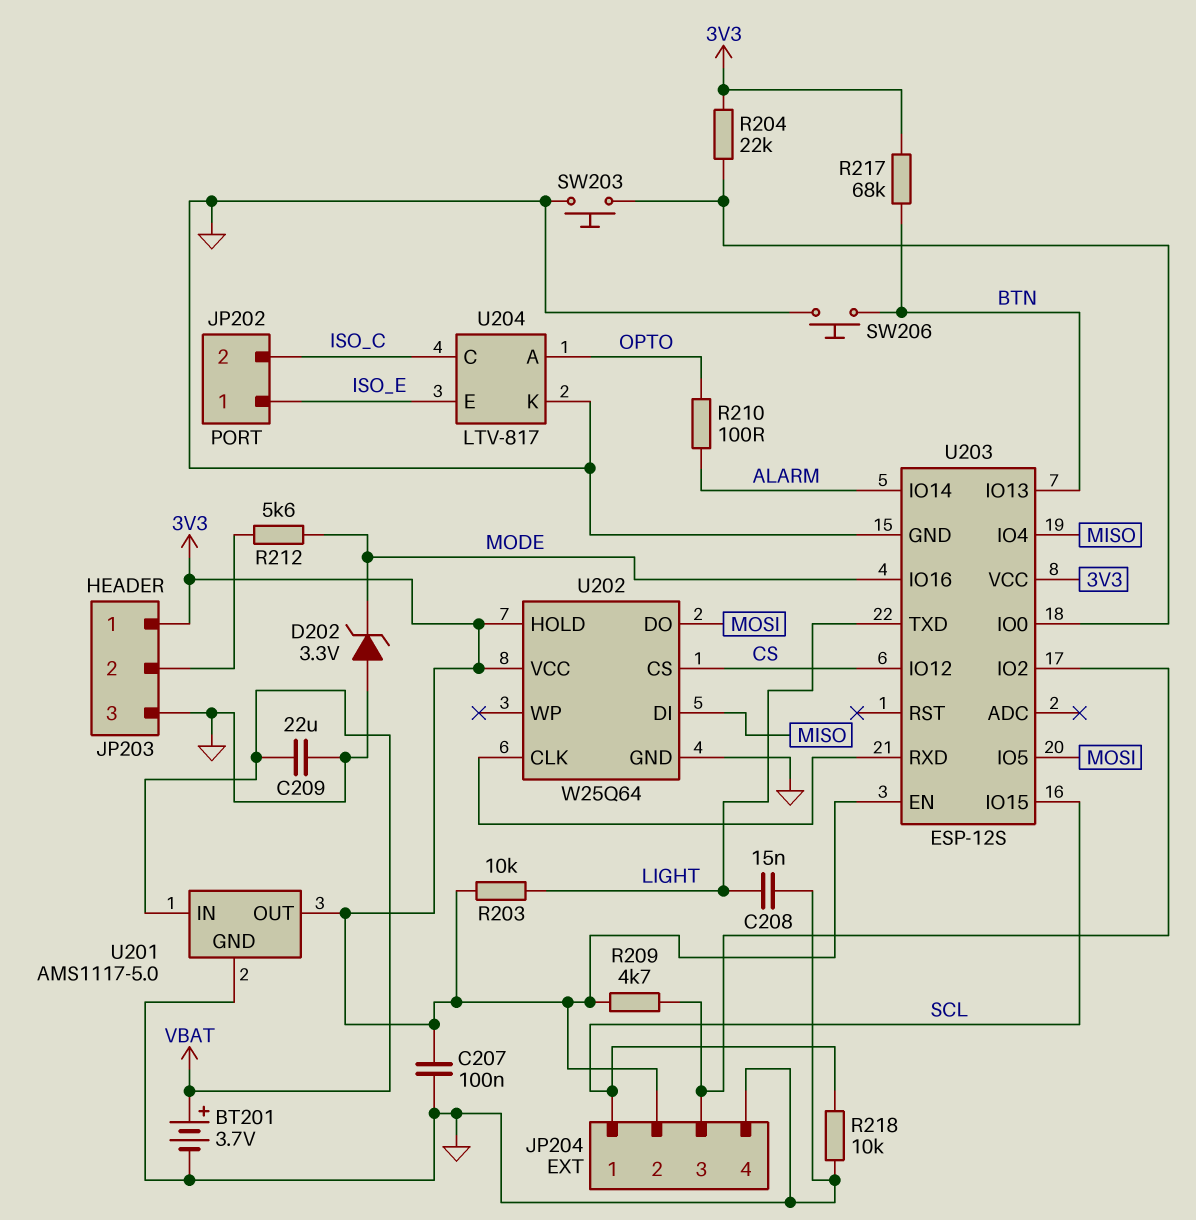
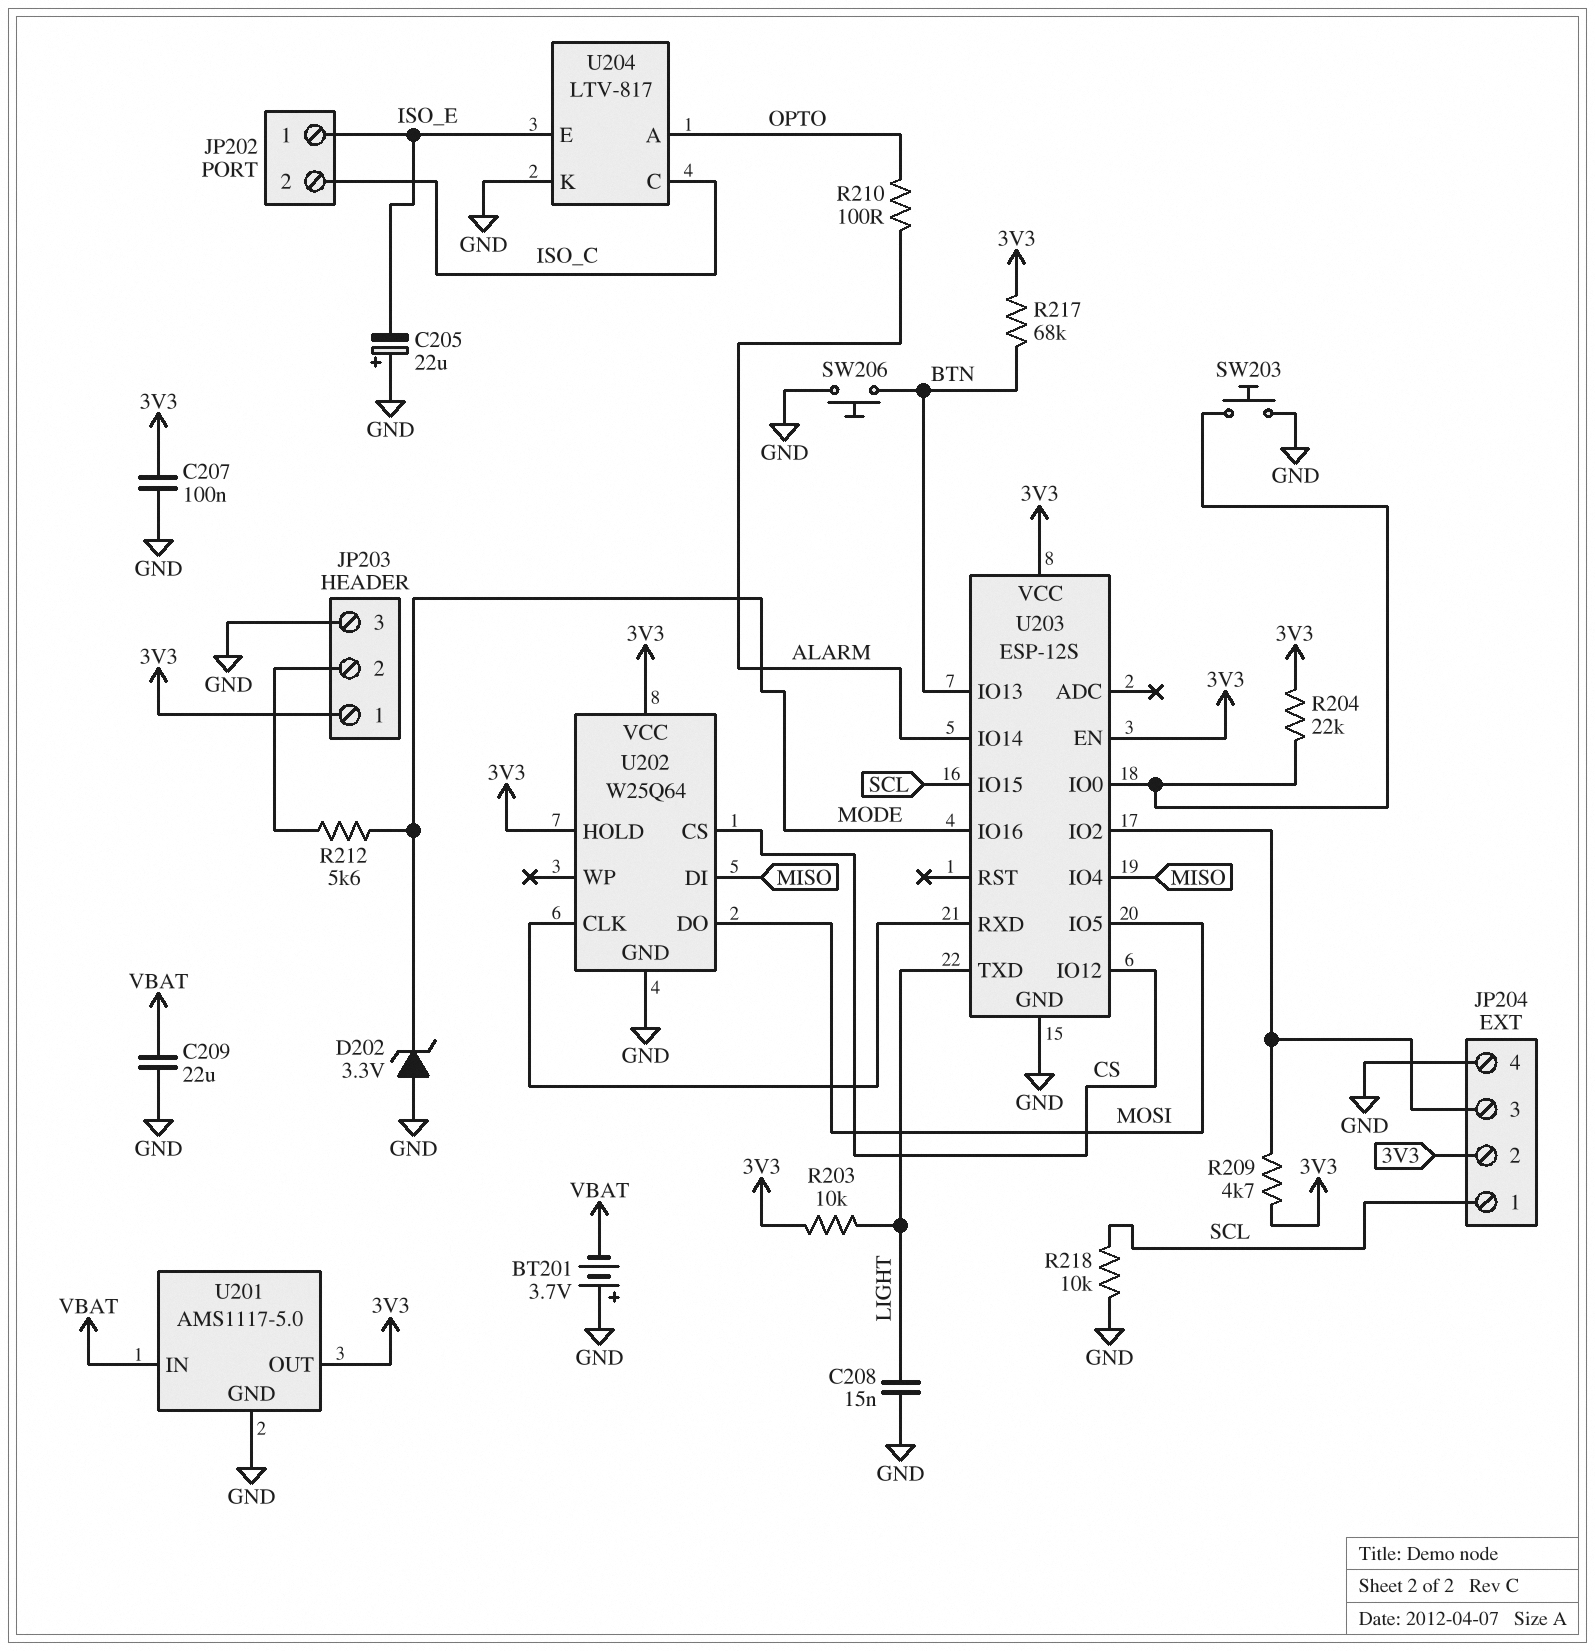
BT201: 3.7V (plus VBAT, minus GND) -> 3.7V (plus GND, minus VBAT)
C205: none -> 22uF (plus GND, minus ISO_E)

